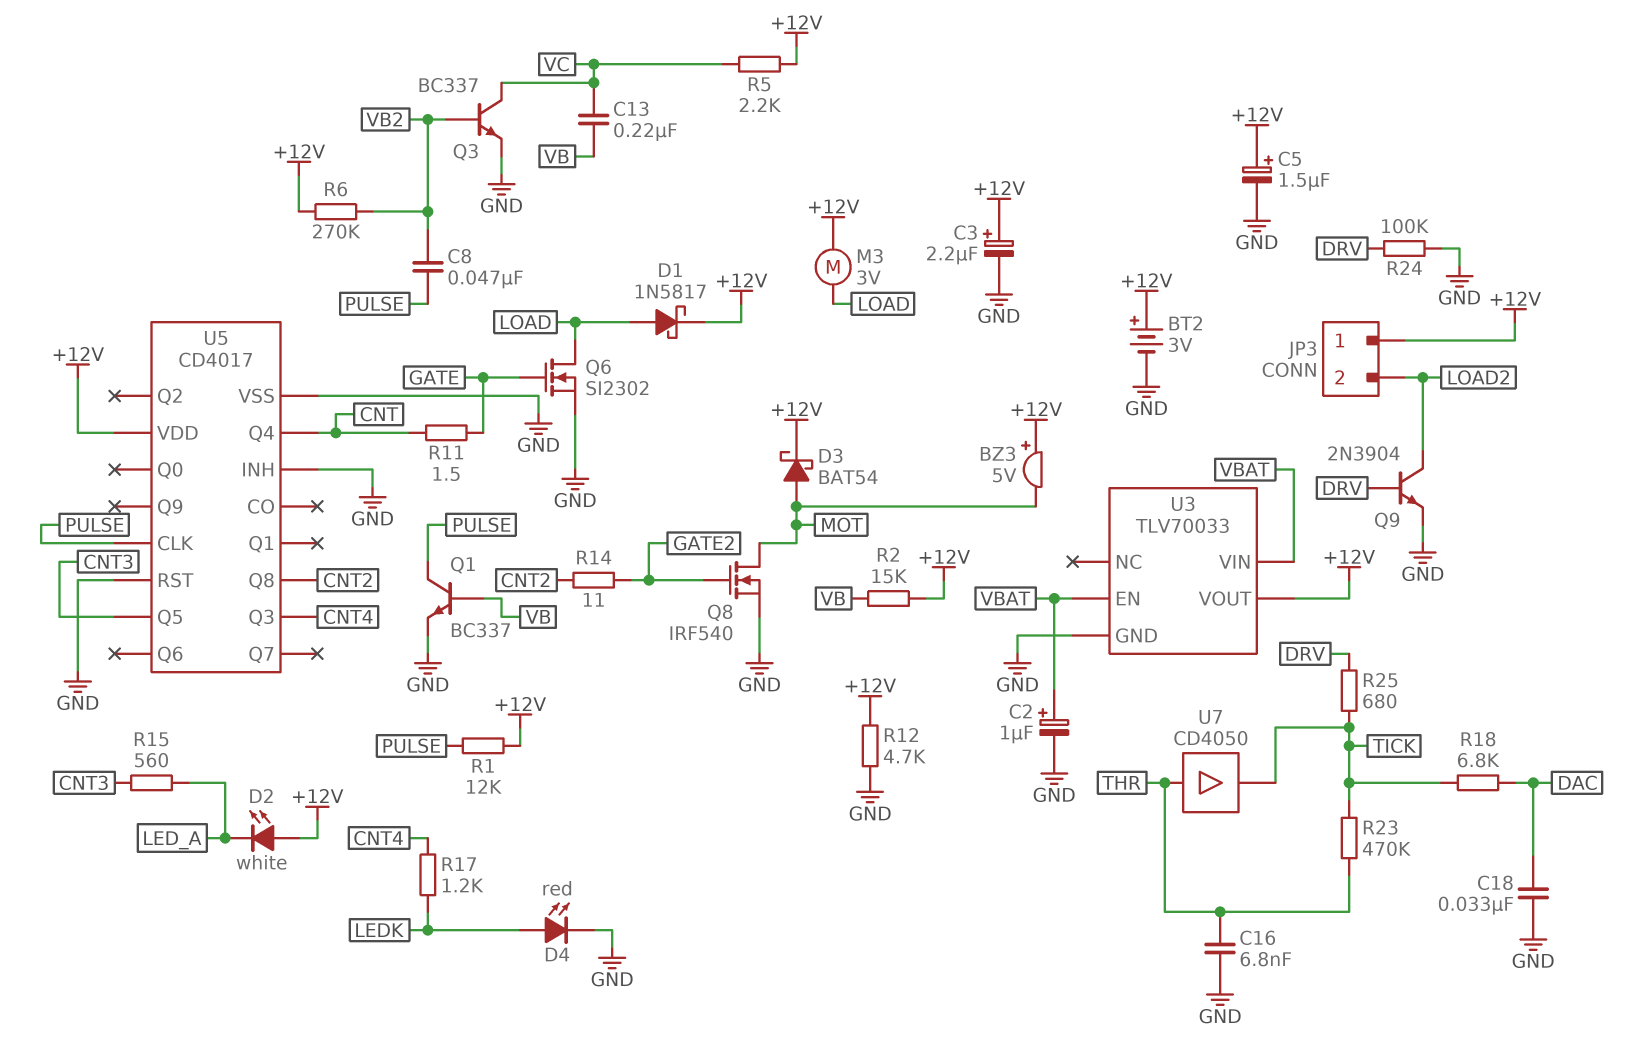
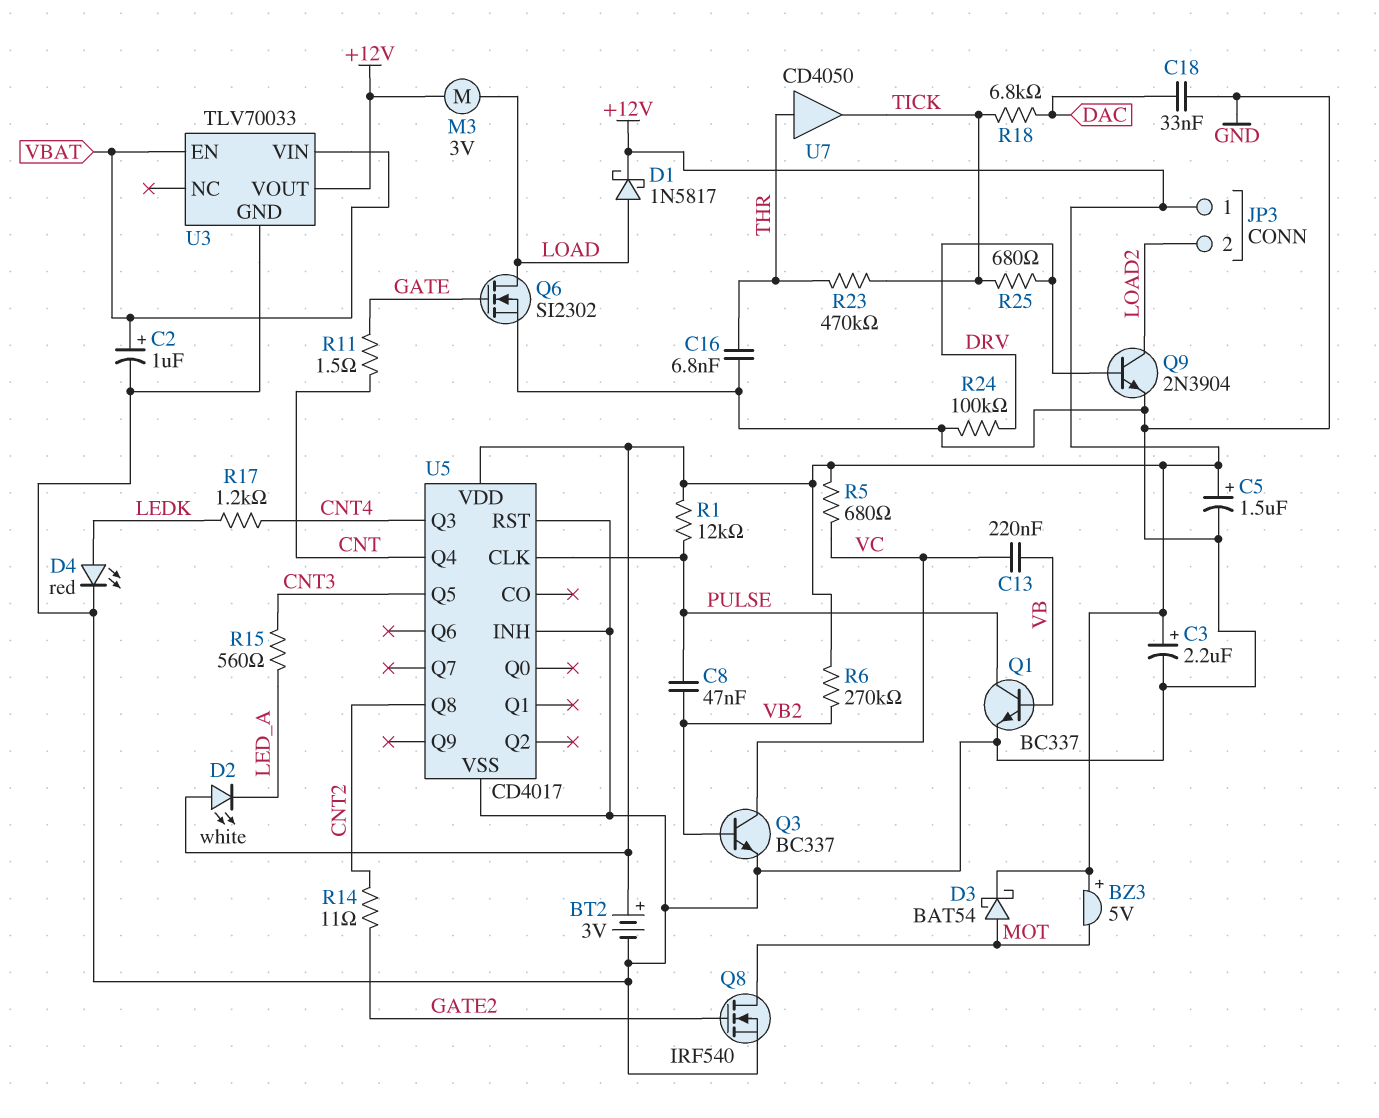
R2: 15k (+12V, VB) -> none
R5: 2.2k (+12V, VC) -> 680 (+12V, VC)
R12: 4.7k (+12V, GND) -> none

